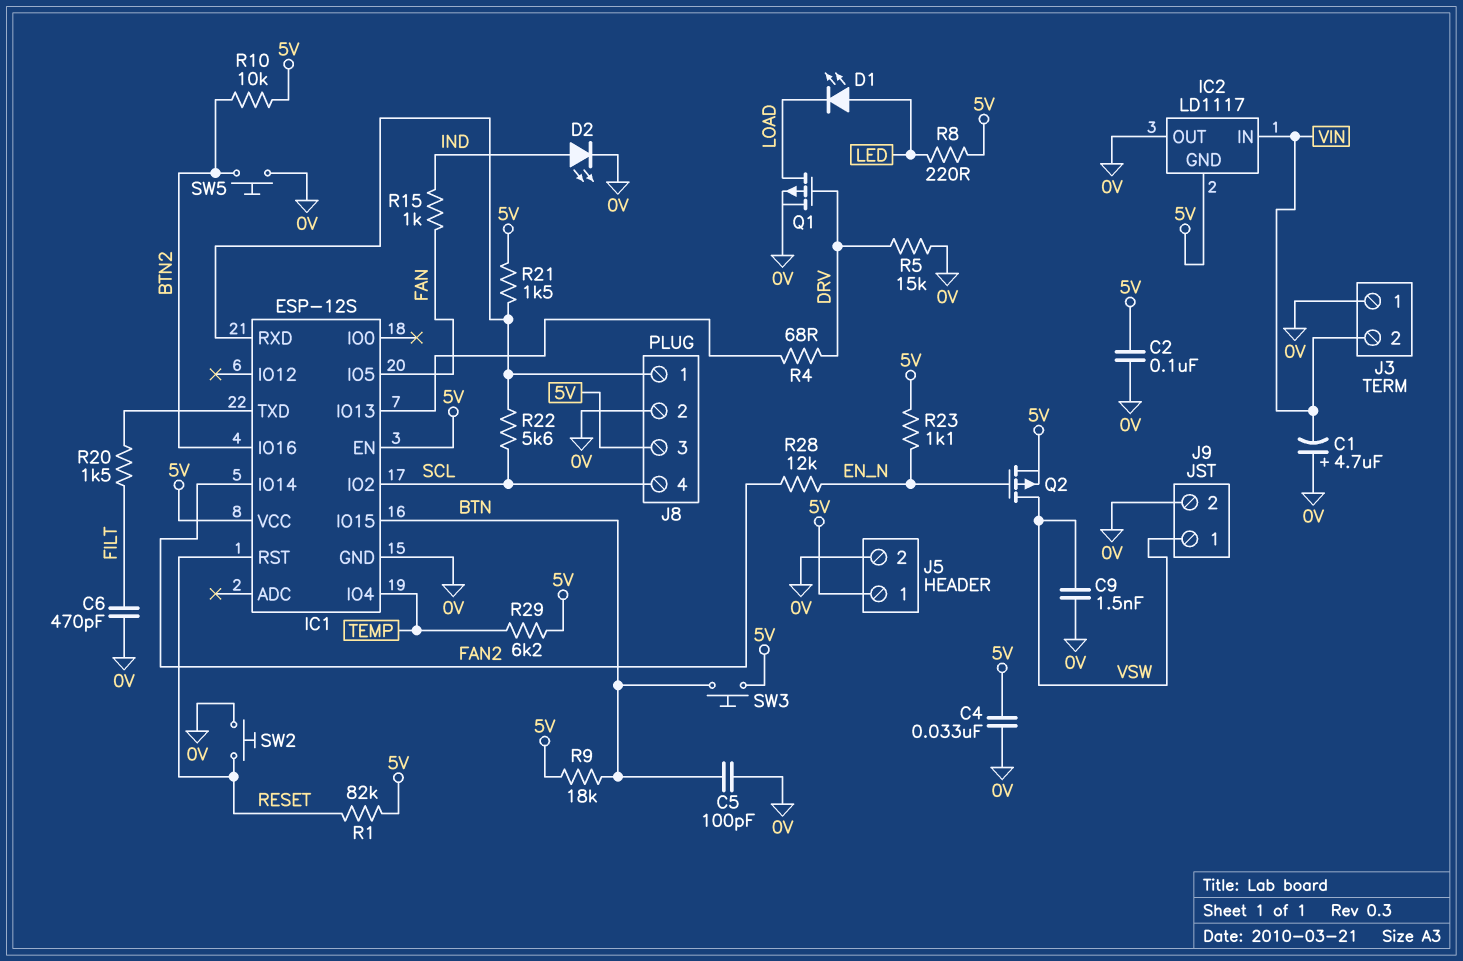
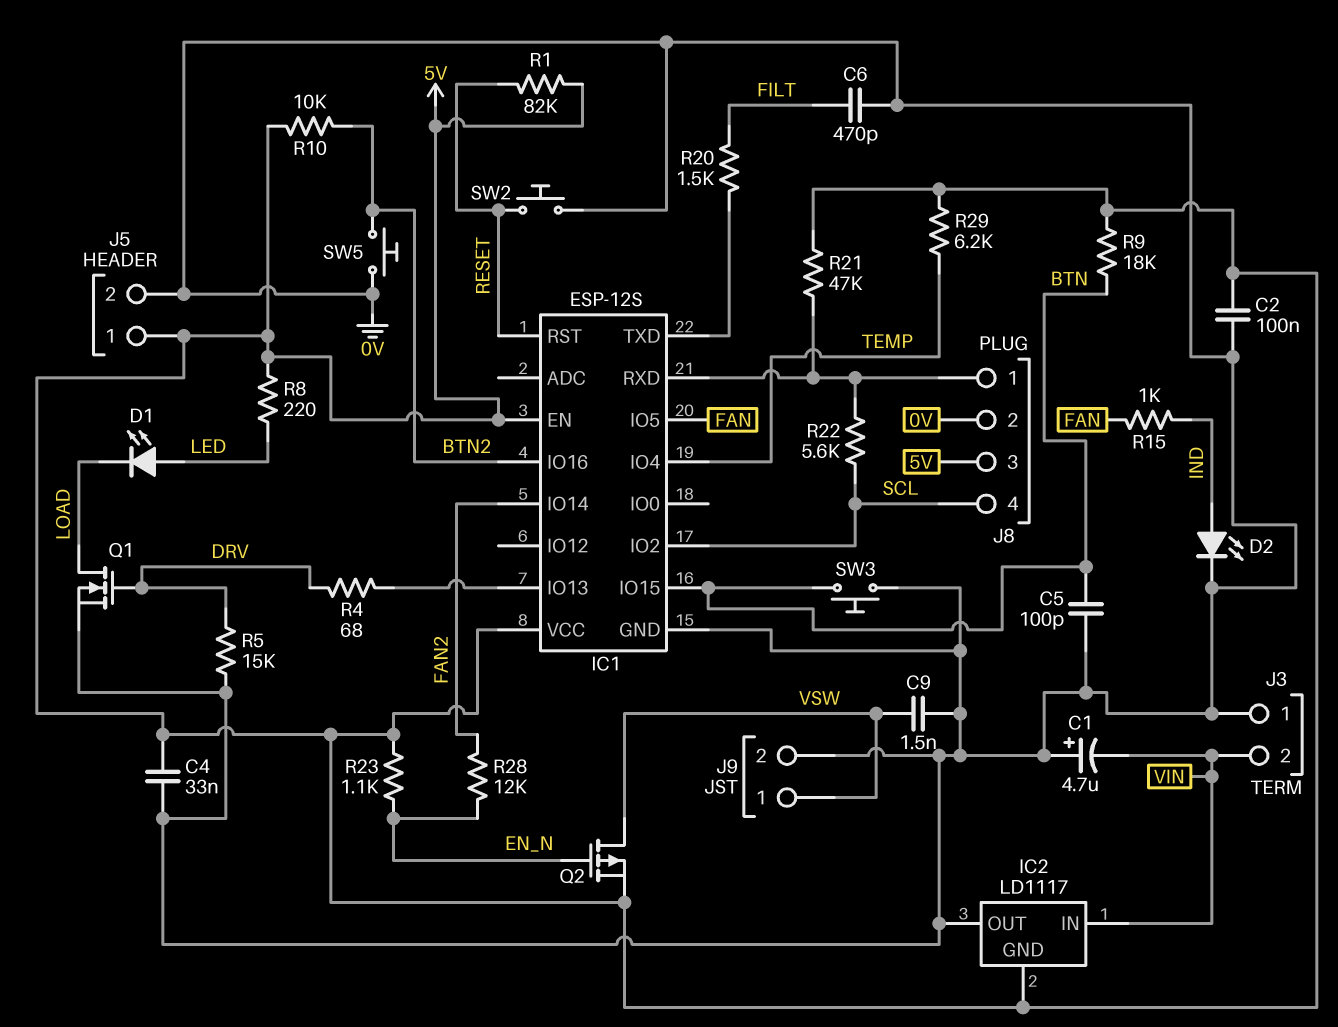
Q1: PMOS (G DRV, D LOAD, S 0V) -> NMOS (G DRV, D LOAD, S 0V)
R21: 1.5k (5V, IC1/RXD) -> 47k (5V, IC1/RXD)
SW3: button (5V, BTN) -> button (0V, BTN)

